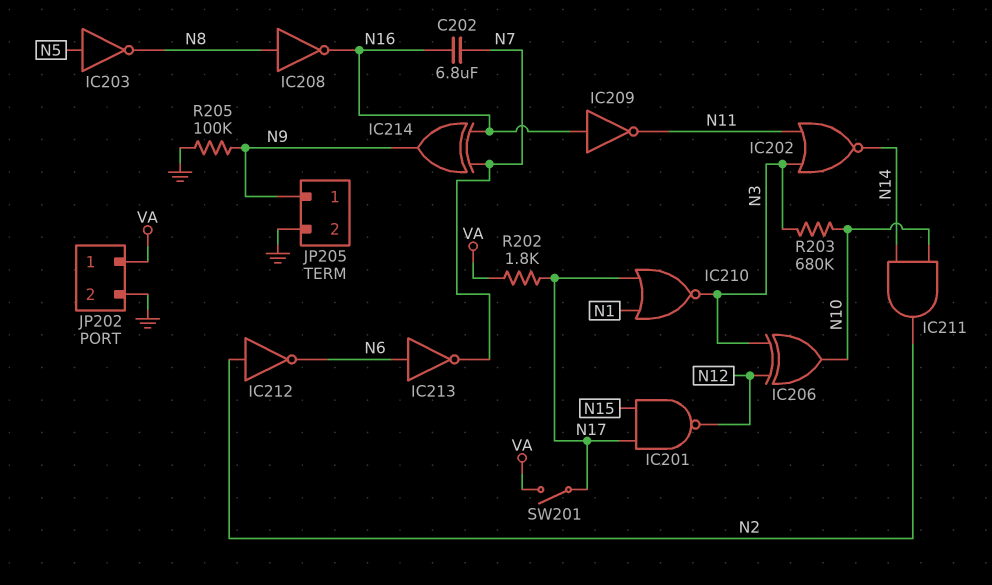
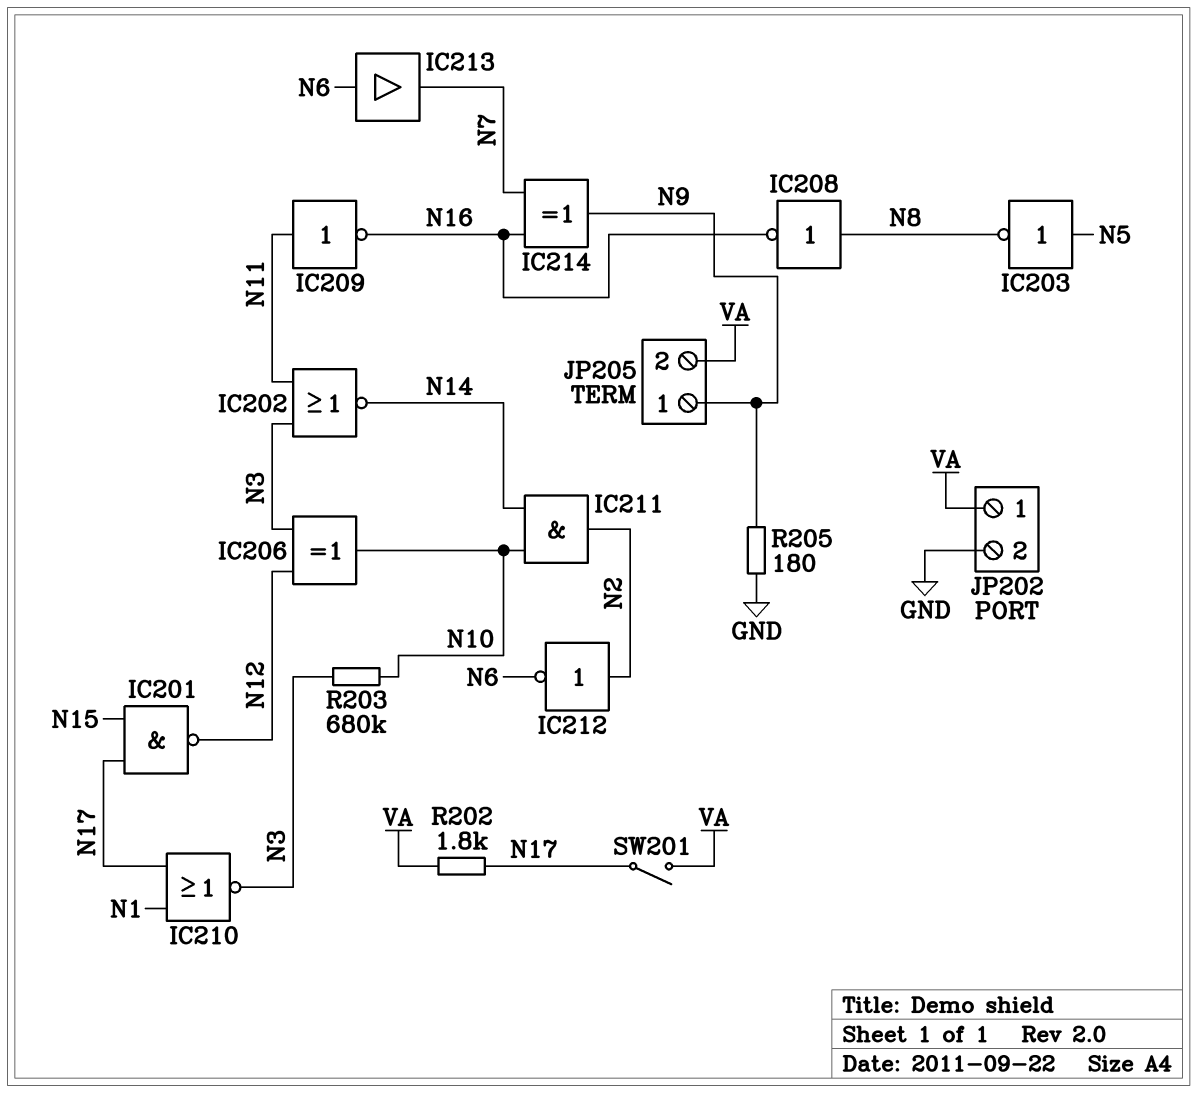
C202: 6.8uF (N7, N16) -> none
IC209: NOT (in N16, out N11) -> NOT (in N11, out N16)
IC213: NOT (in N6, out N7) -> buffer (in N6, out N7)
JP205 pin 2: GND -> VA
R205: 100k (GND, N9) -> 180 (GND, N9)

